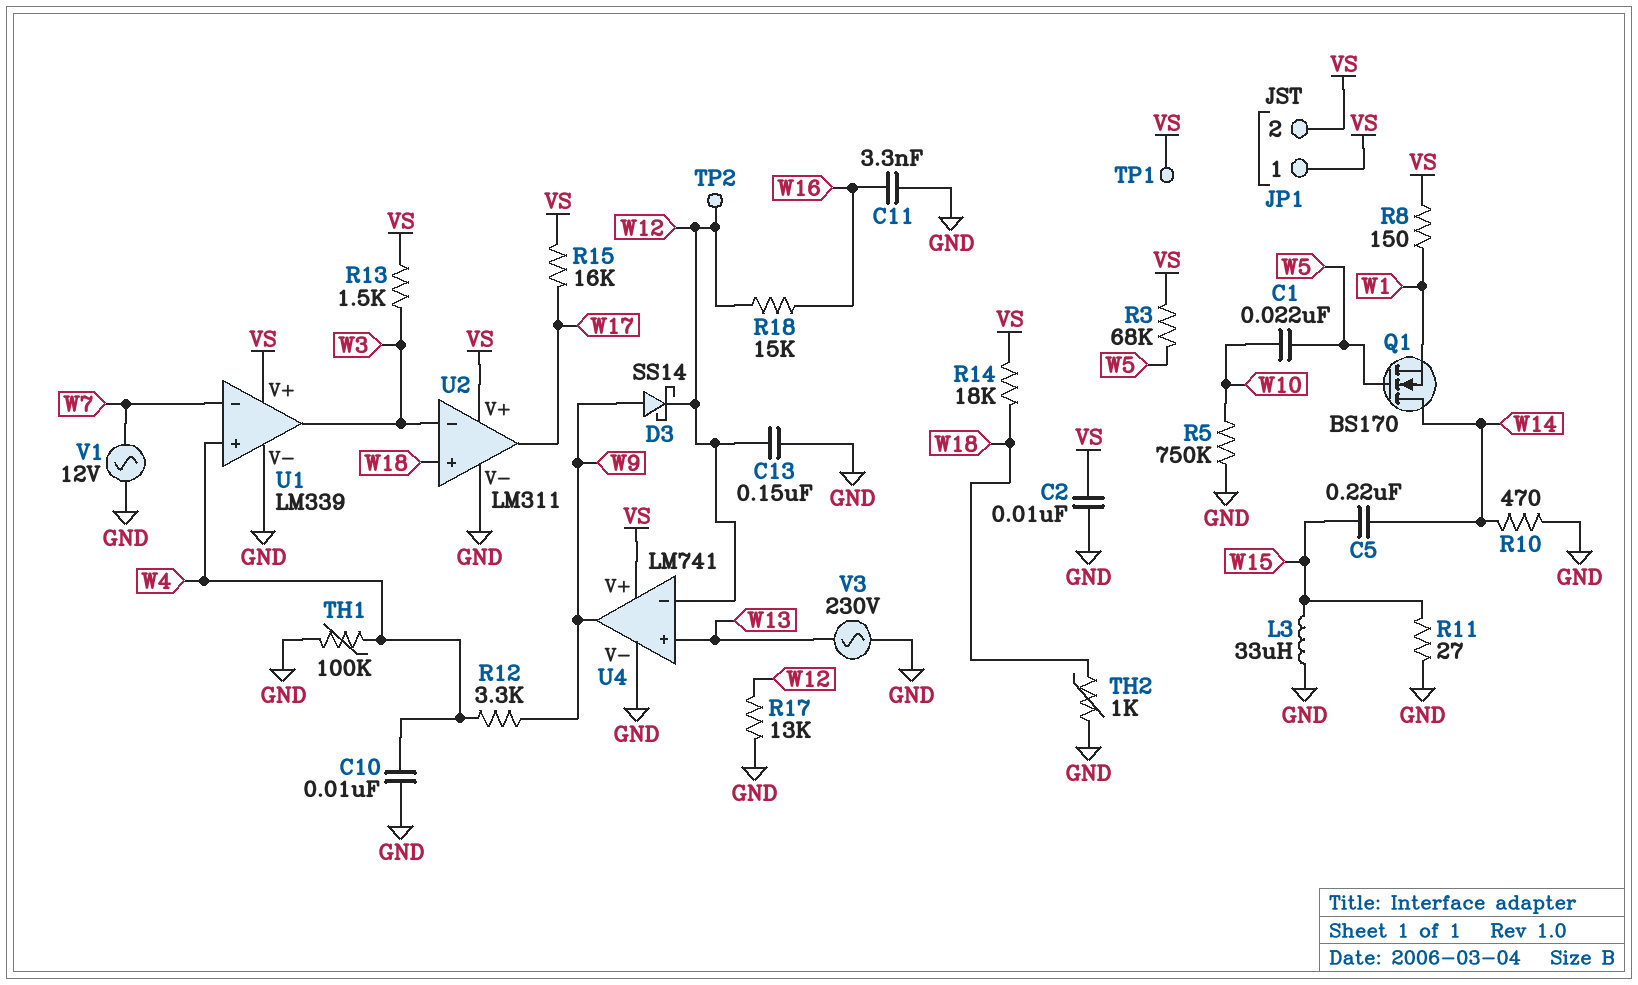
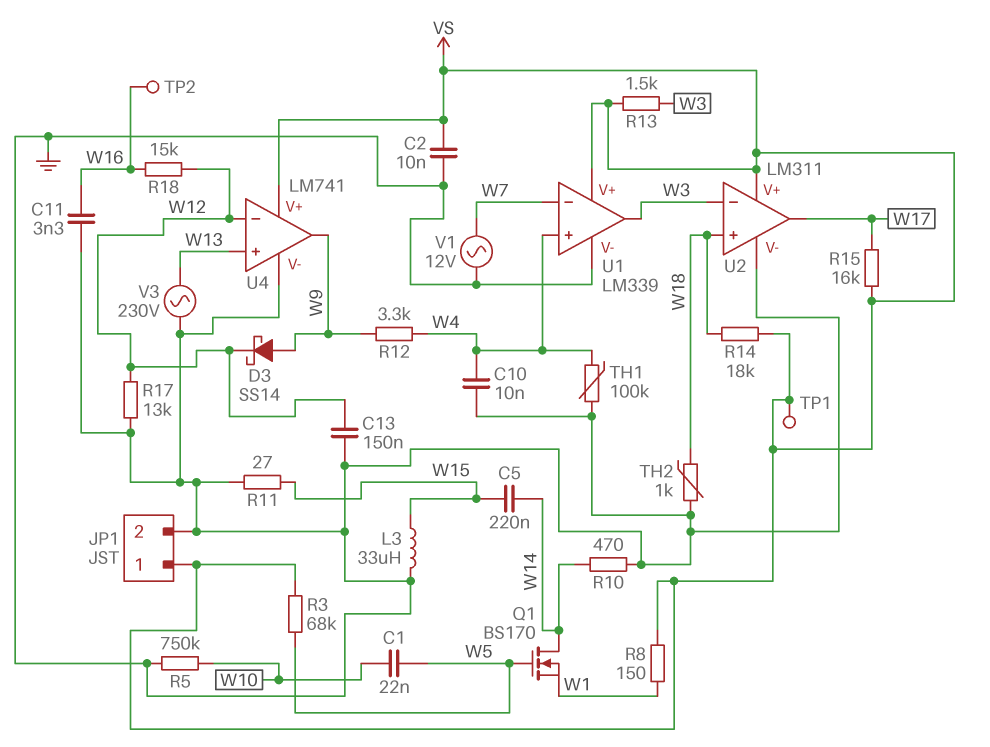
JP1 pin 2: VS -> GND
TP2: test point (W12) -> test point (W16)

